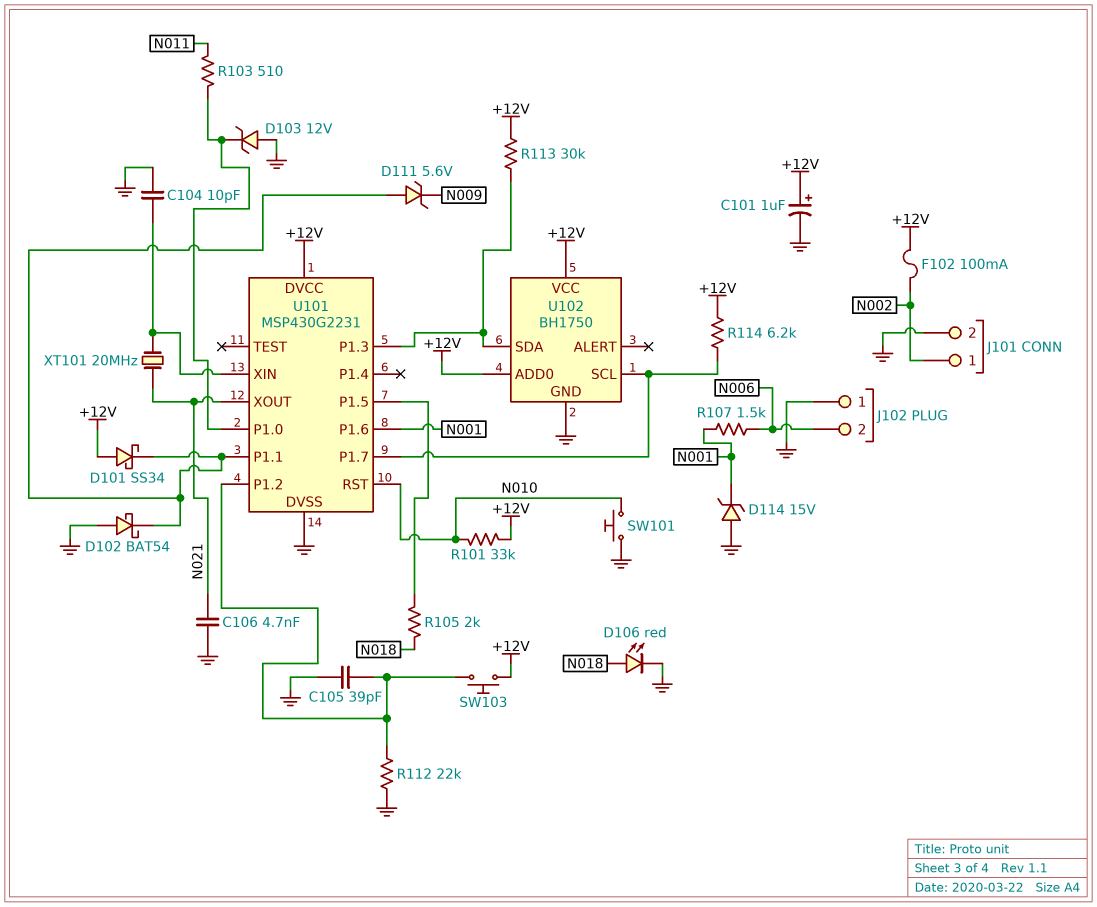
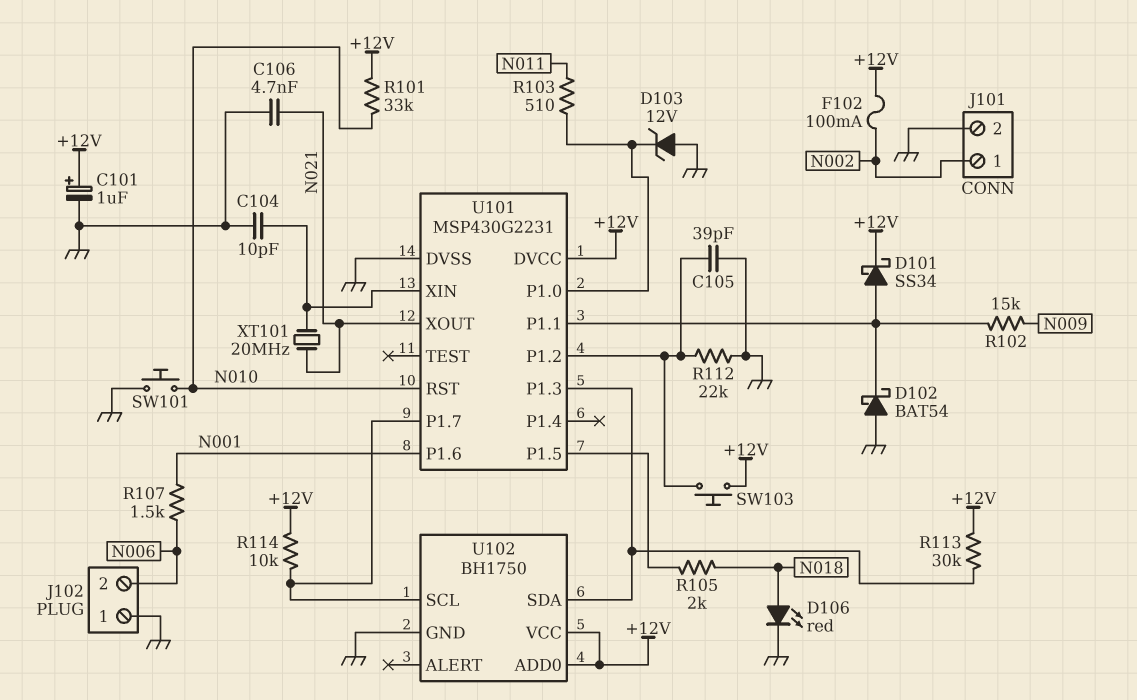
D101: schottky SS34 (A +12V, K U101/P1.1) -> schottky SS34 (A U101/P1.1, K +12V)
D111: zener 5.6V (A U101/P1.1, K N009) -> none
D114: zener 15V (A GND, K N001) -> none
R102: none -> 15k (N009, U101/P1.1)
R114: 6.2k (+12V, U101/P1.7) -> 10k (+12V, U101/P1.7)

